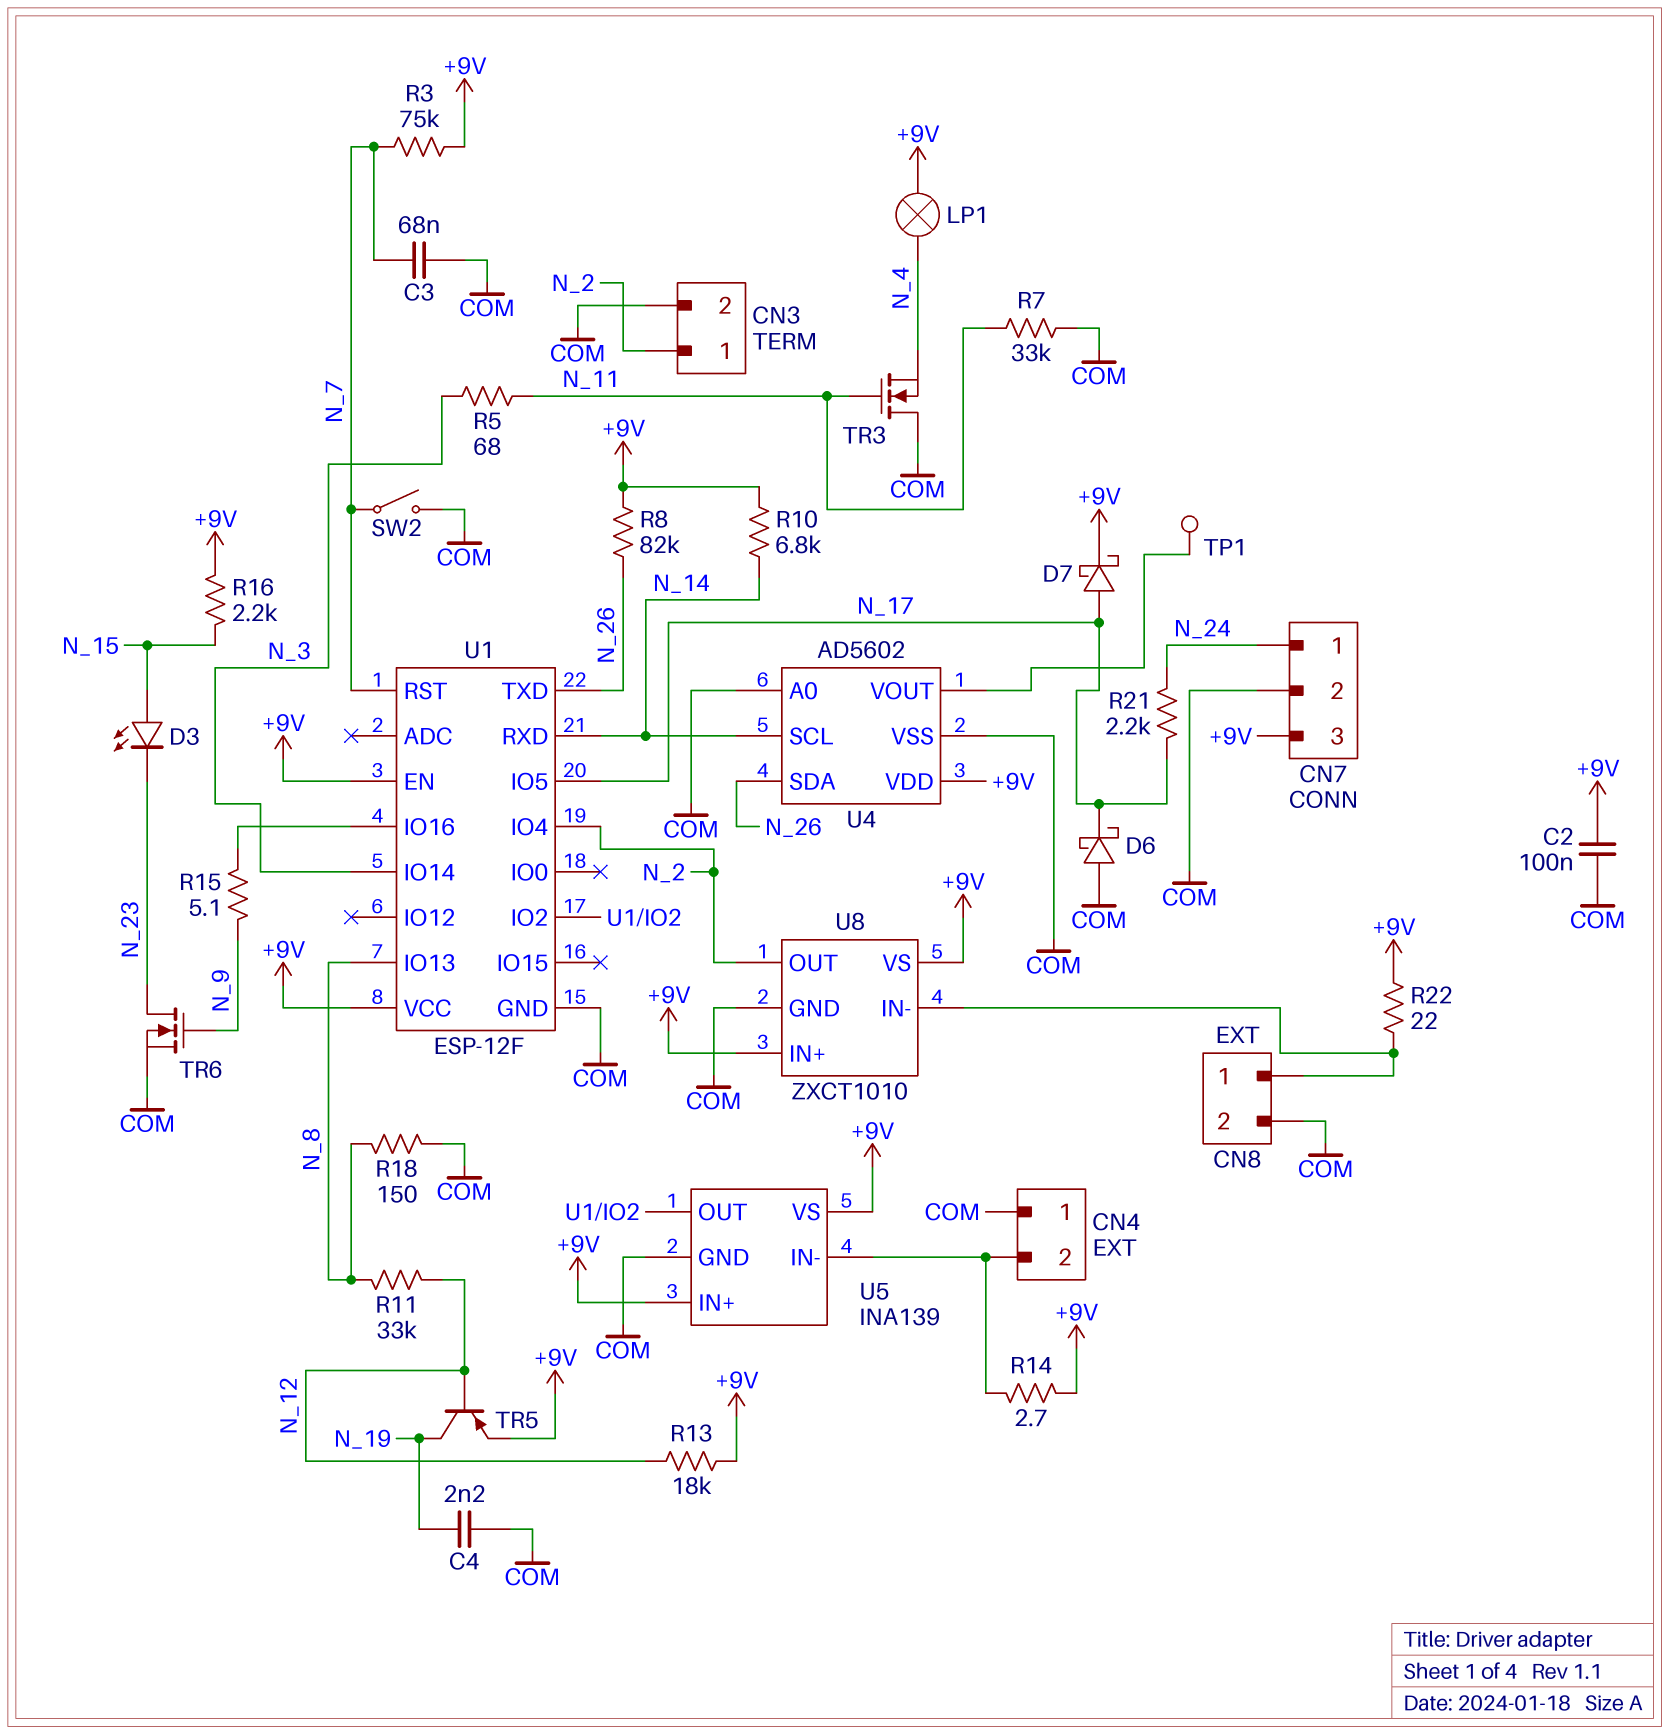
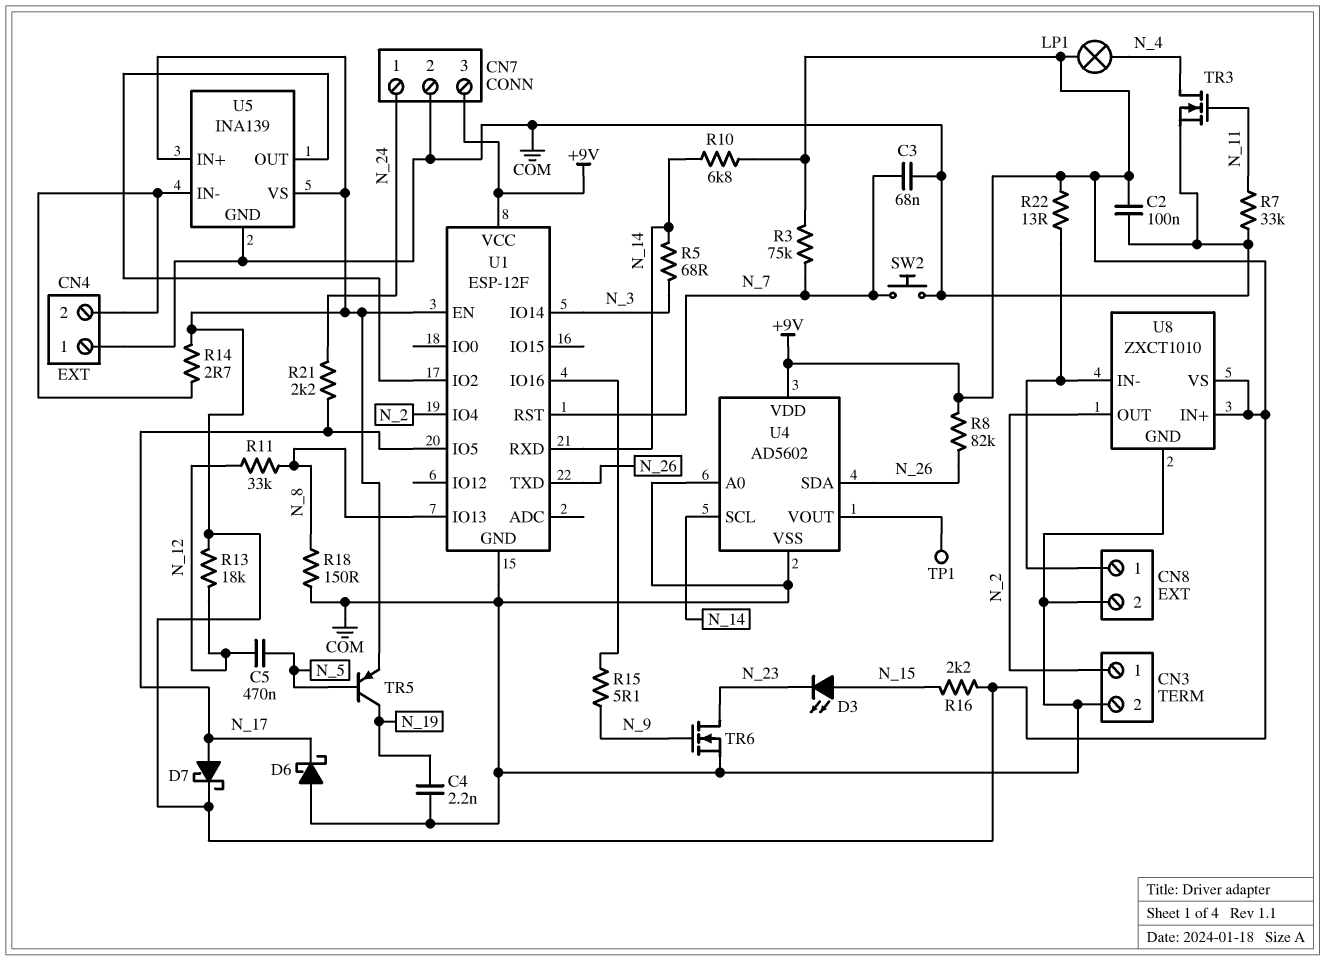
C5: none -> 470nF (N_5, N_12)
R5: 68 (N_3, N_11) -> 68 (N_3, N_14)
R22: 22 (+9V, CN8/1) -> 13 (+9V, CN8/1)
SW2: switch (COM, N_7) -> button (COM, N_7)
TR3: NMOS (G N_11, D COM, S N_4) -> NMOS (G N_11, D N_4, S COM)
TR5: PNP (B N_12, C N_19, E +9V) -> PNP (B N_5, C N_19, E +9V)

